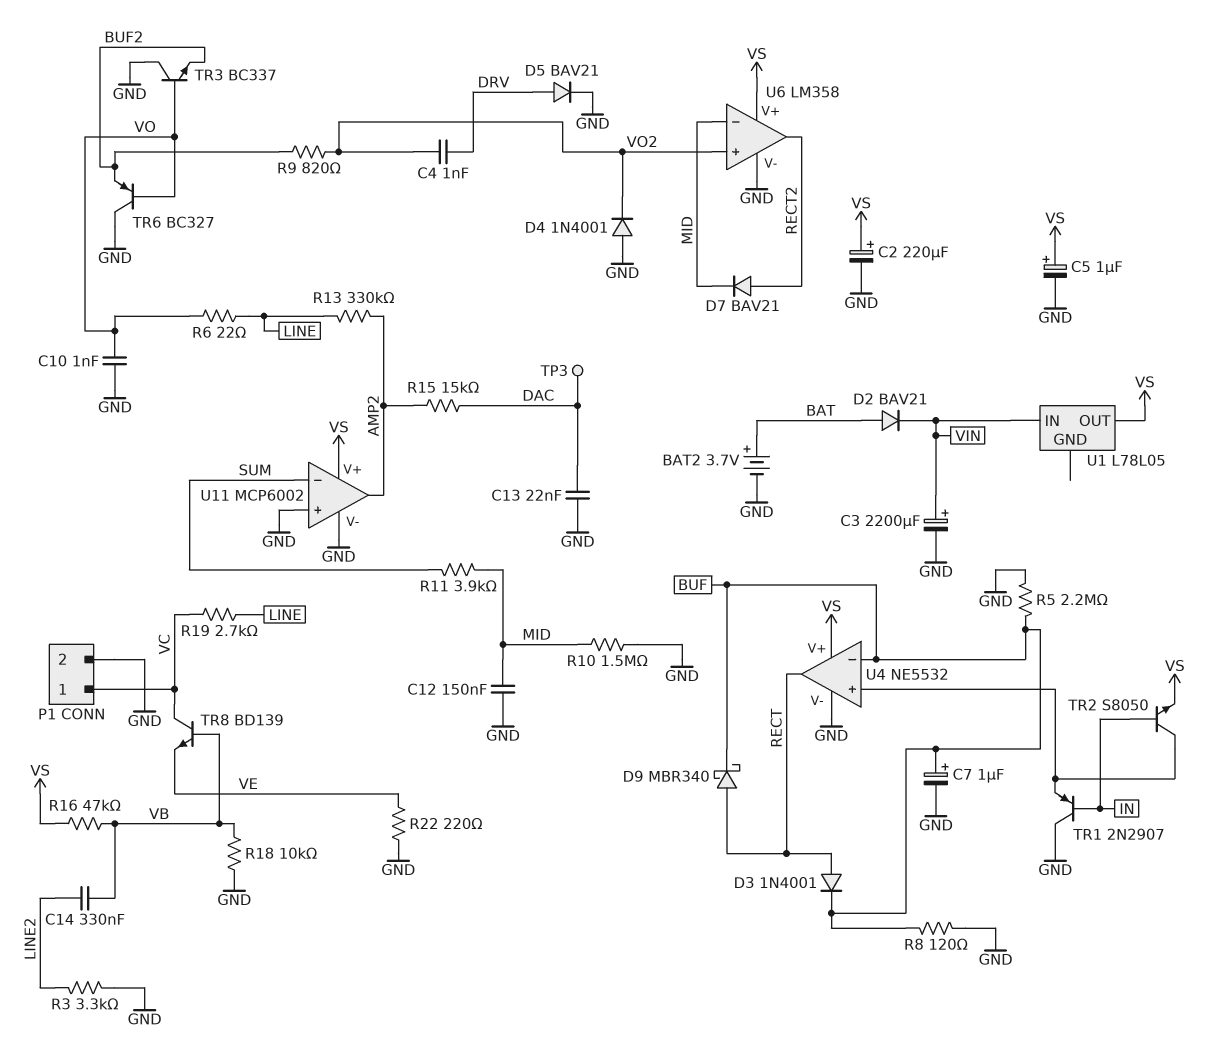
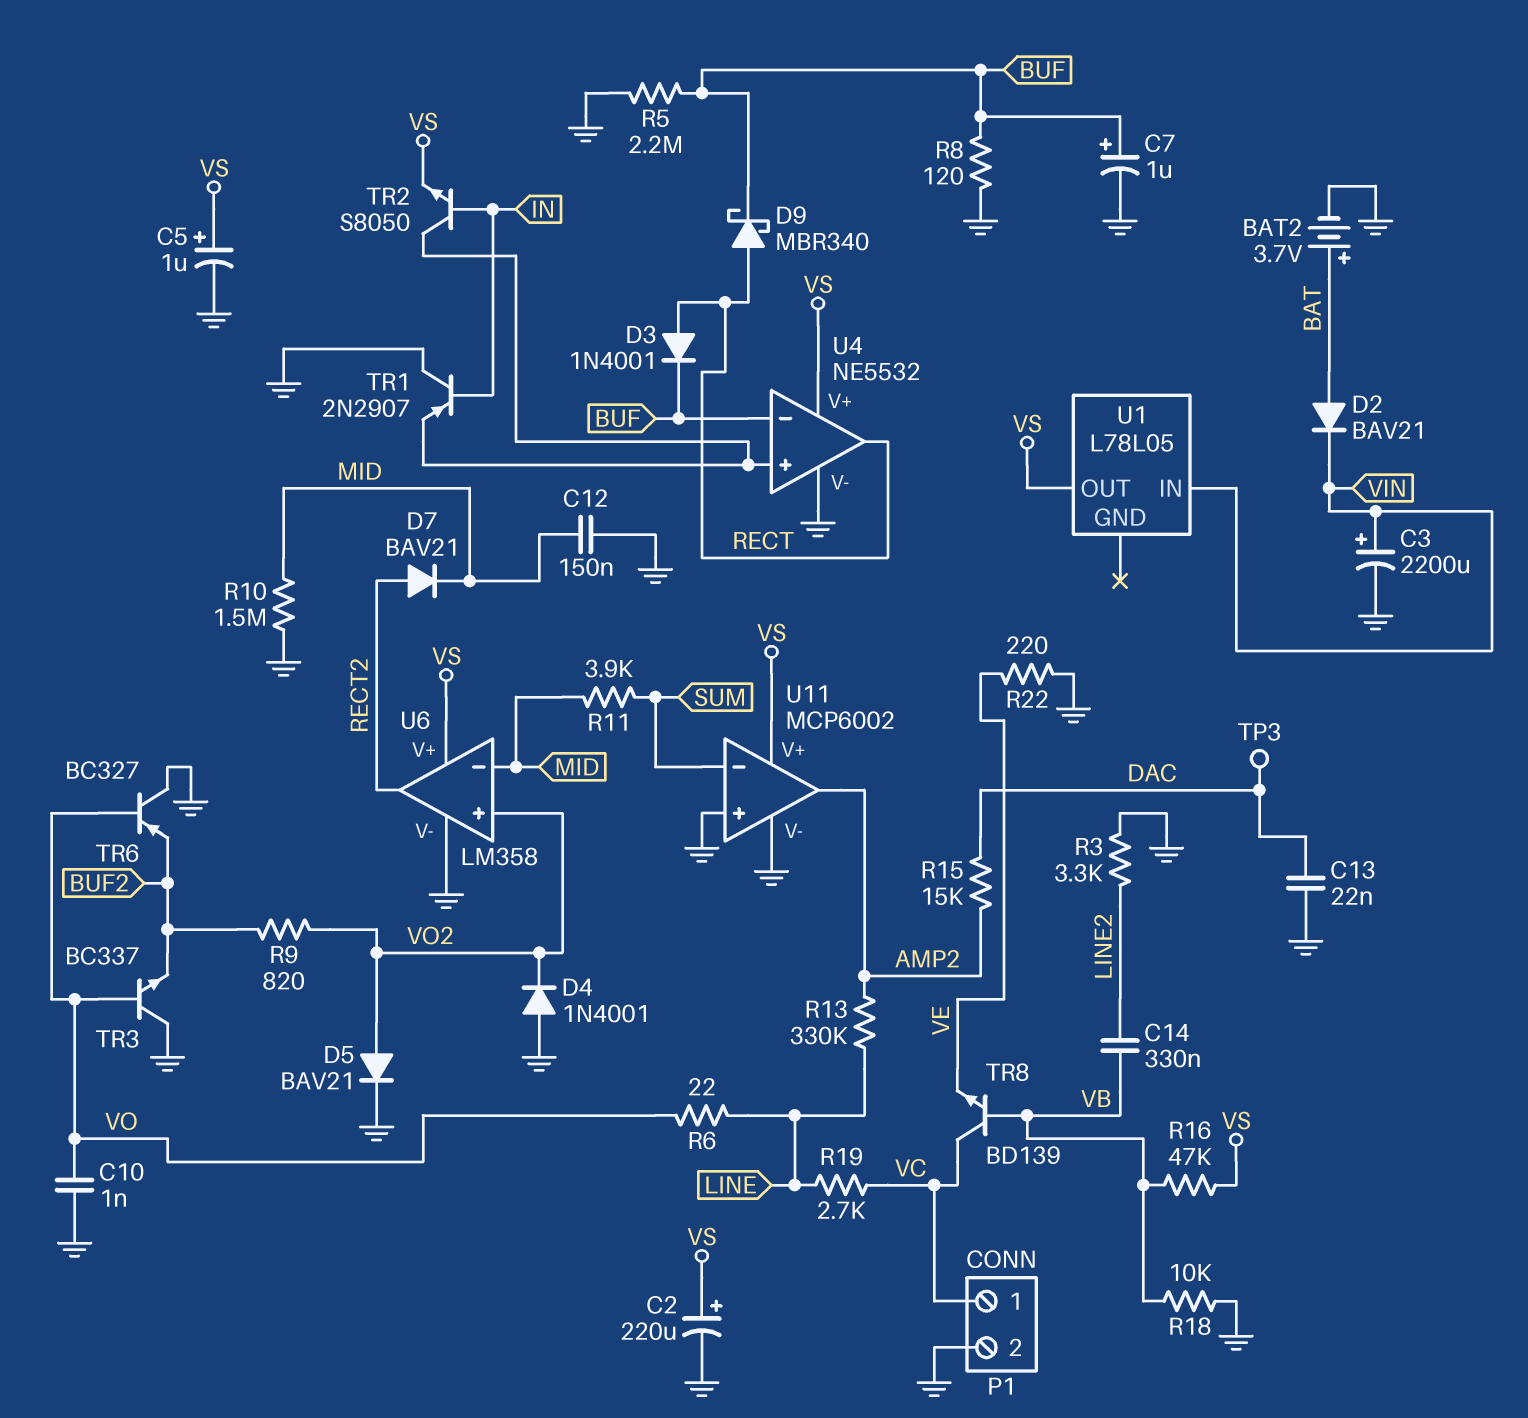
C4: 1nF (DRV, VO2) -> none
D5: diode BAV21 (A DRV, K GND) -> diode BAV21 (A VO2, K GND)

